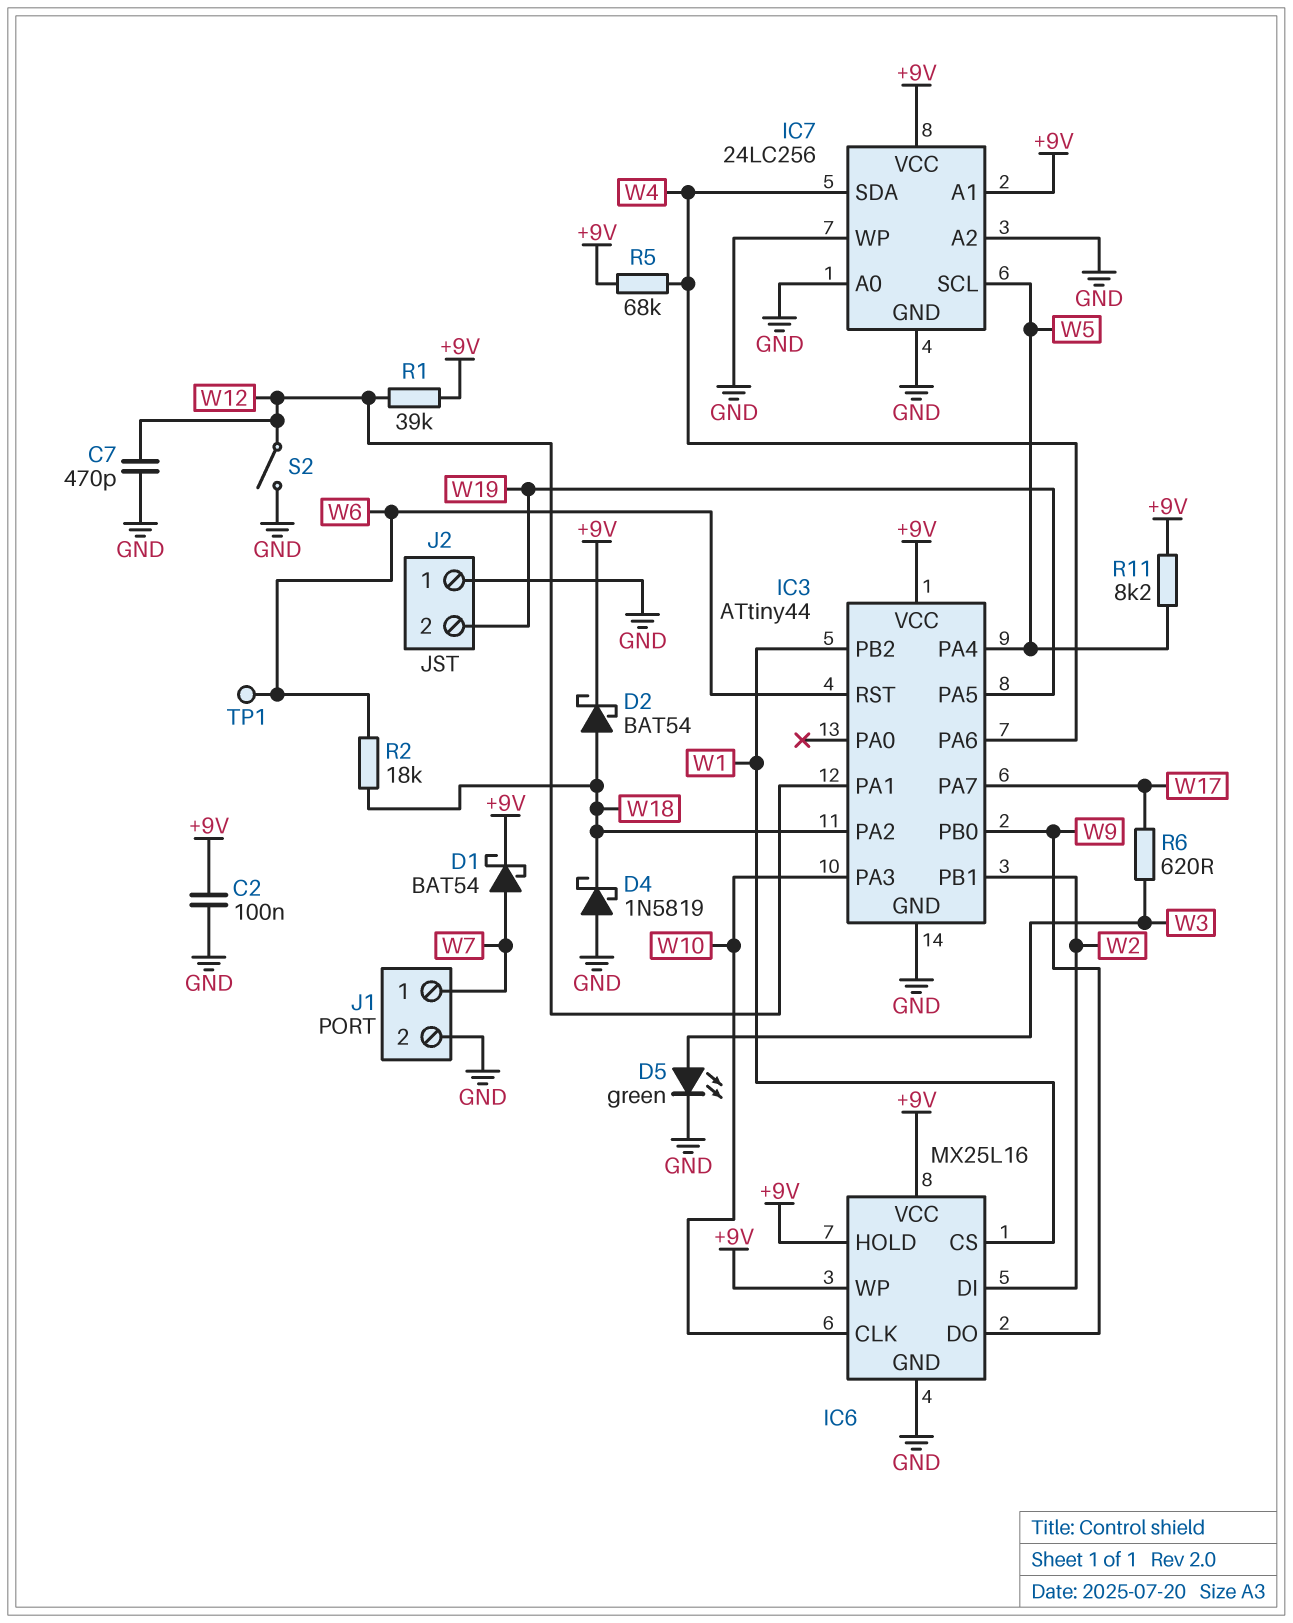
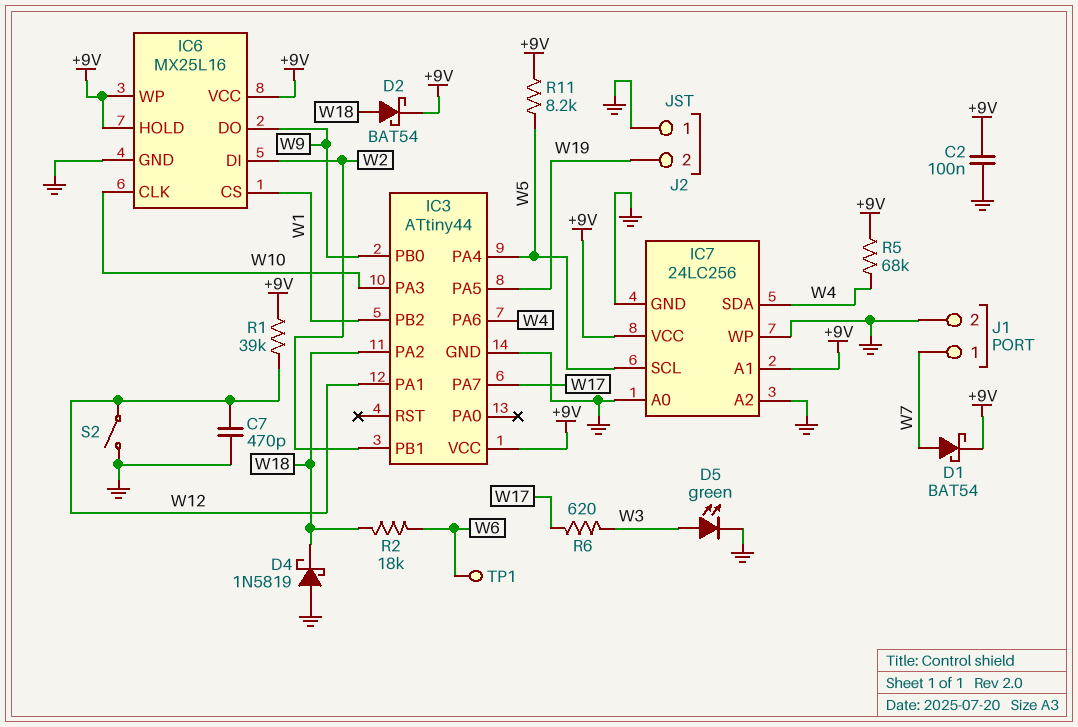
IC3 pin RST: W6 -> none

